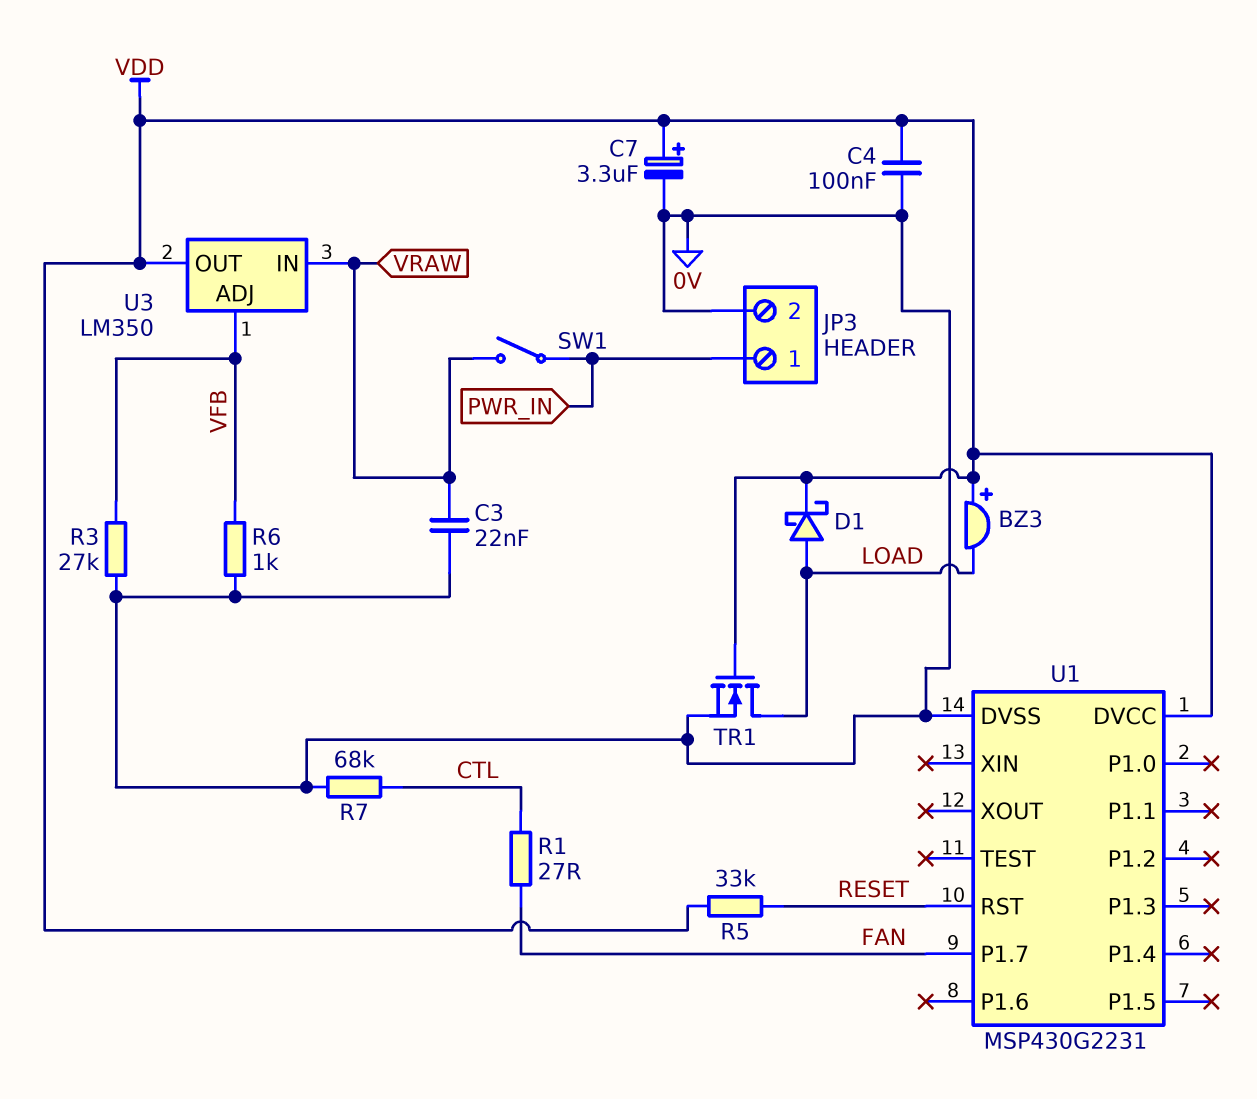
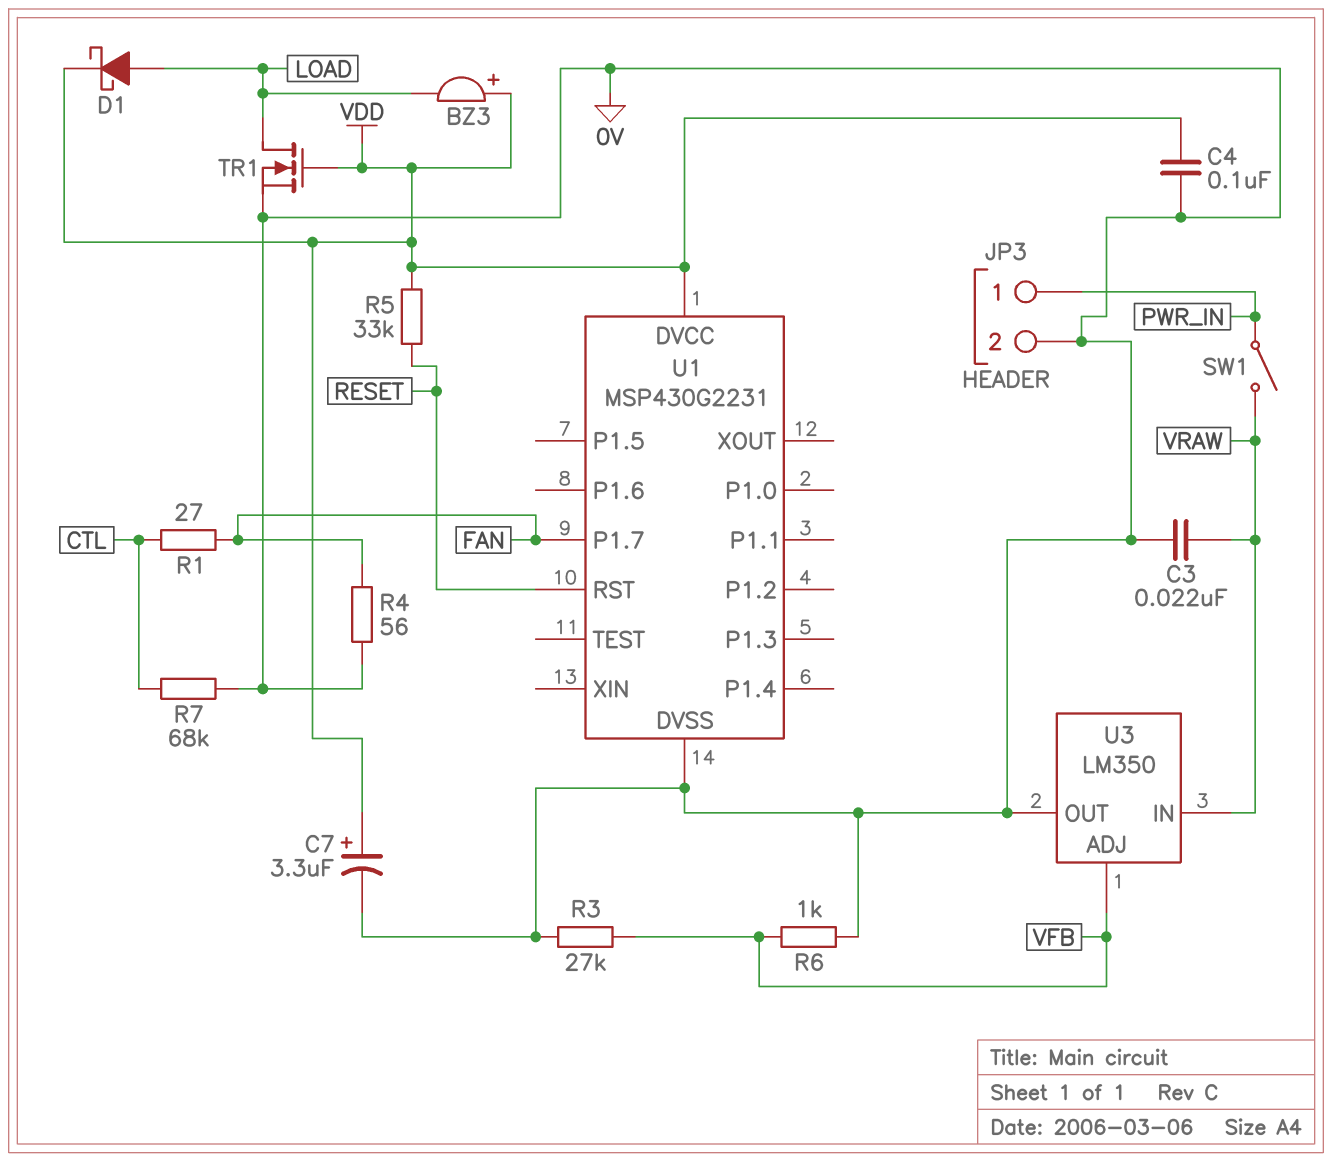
R4: none -> 56 (0V, FAN)
U3 pin OUT: VDD -> 0V

